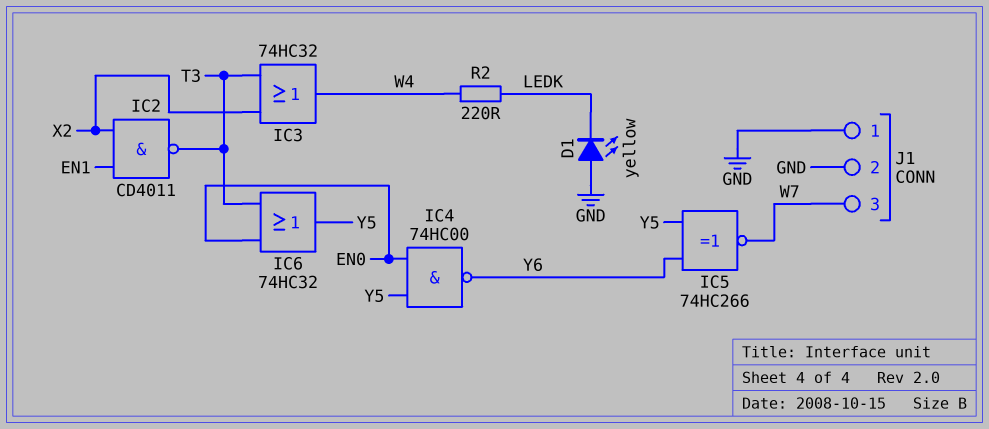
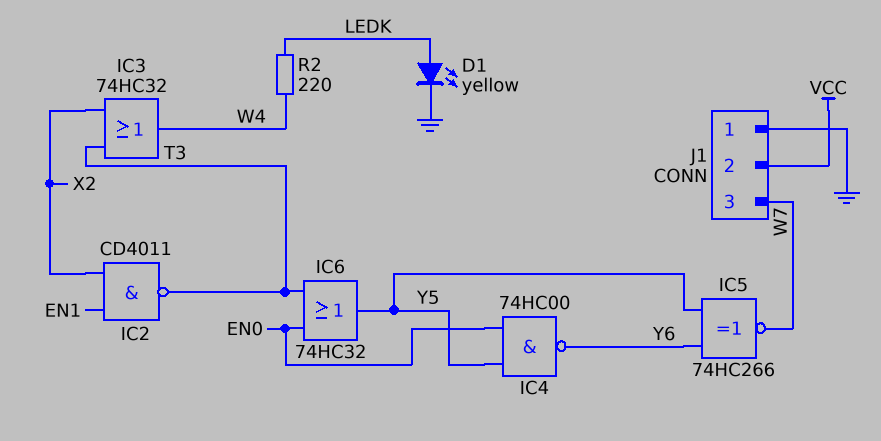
D1: LED yellow (A GND, K LEDK) -> LED yellow (A LEDK, K GND)
J1 pin 2: GND -> VCC

